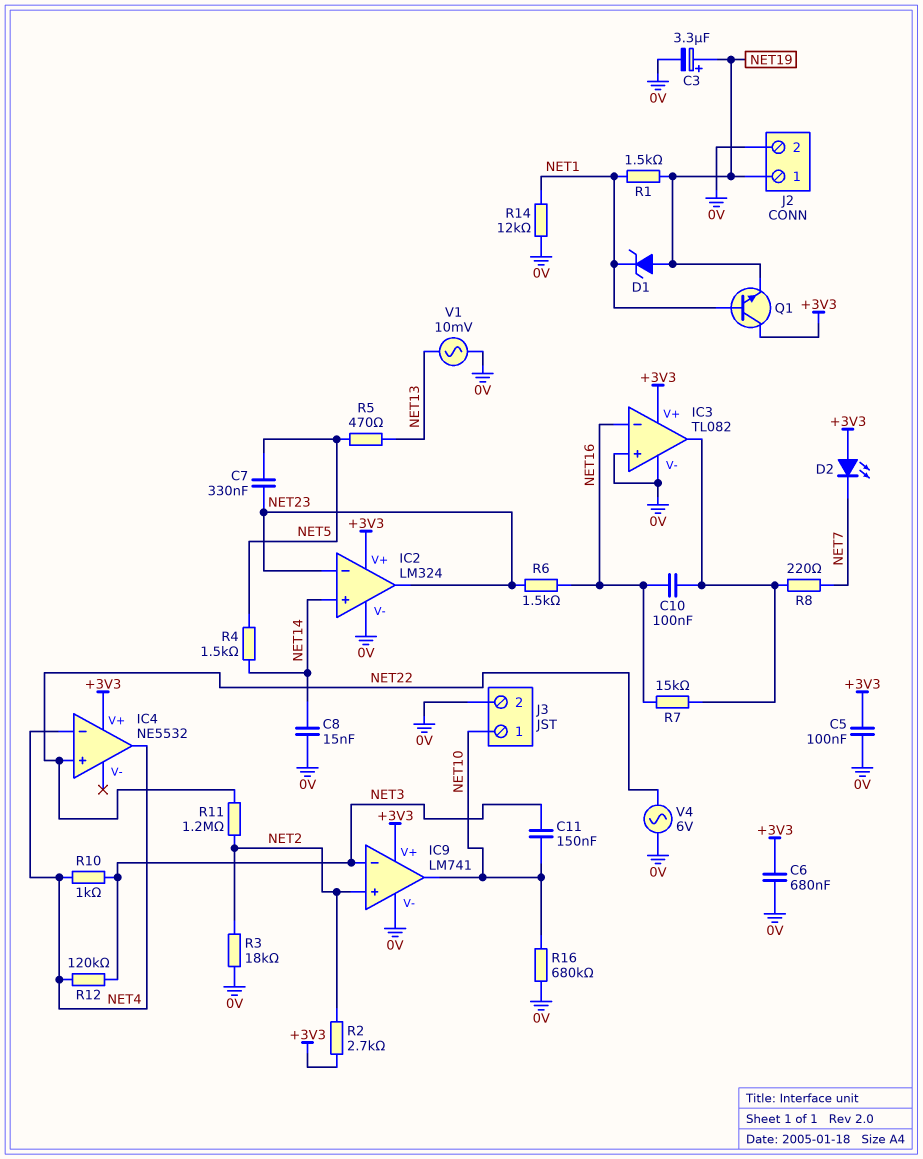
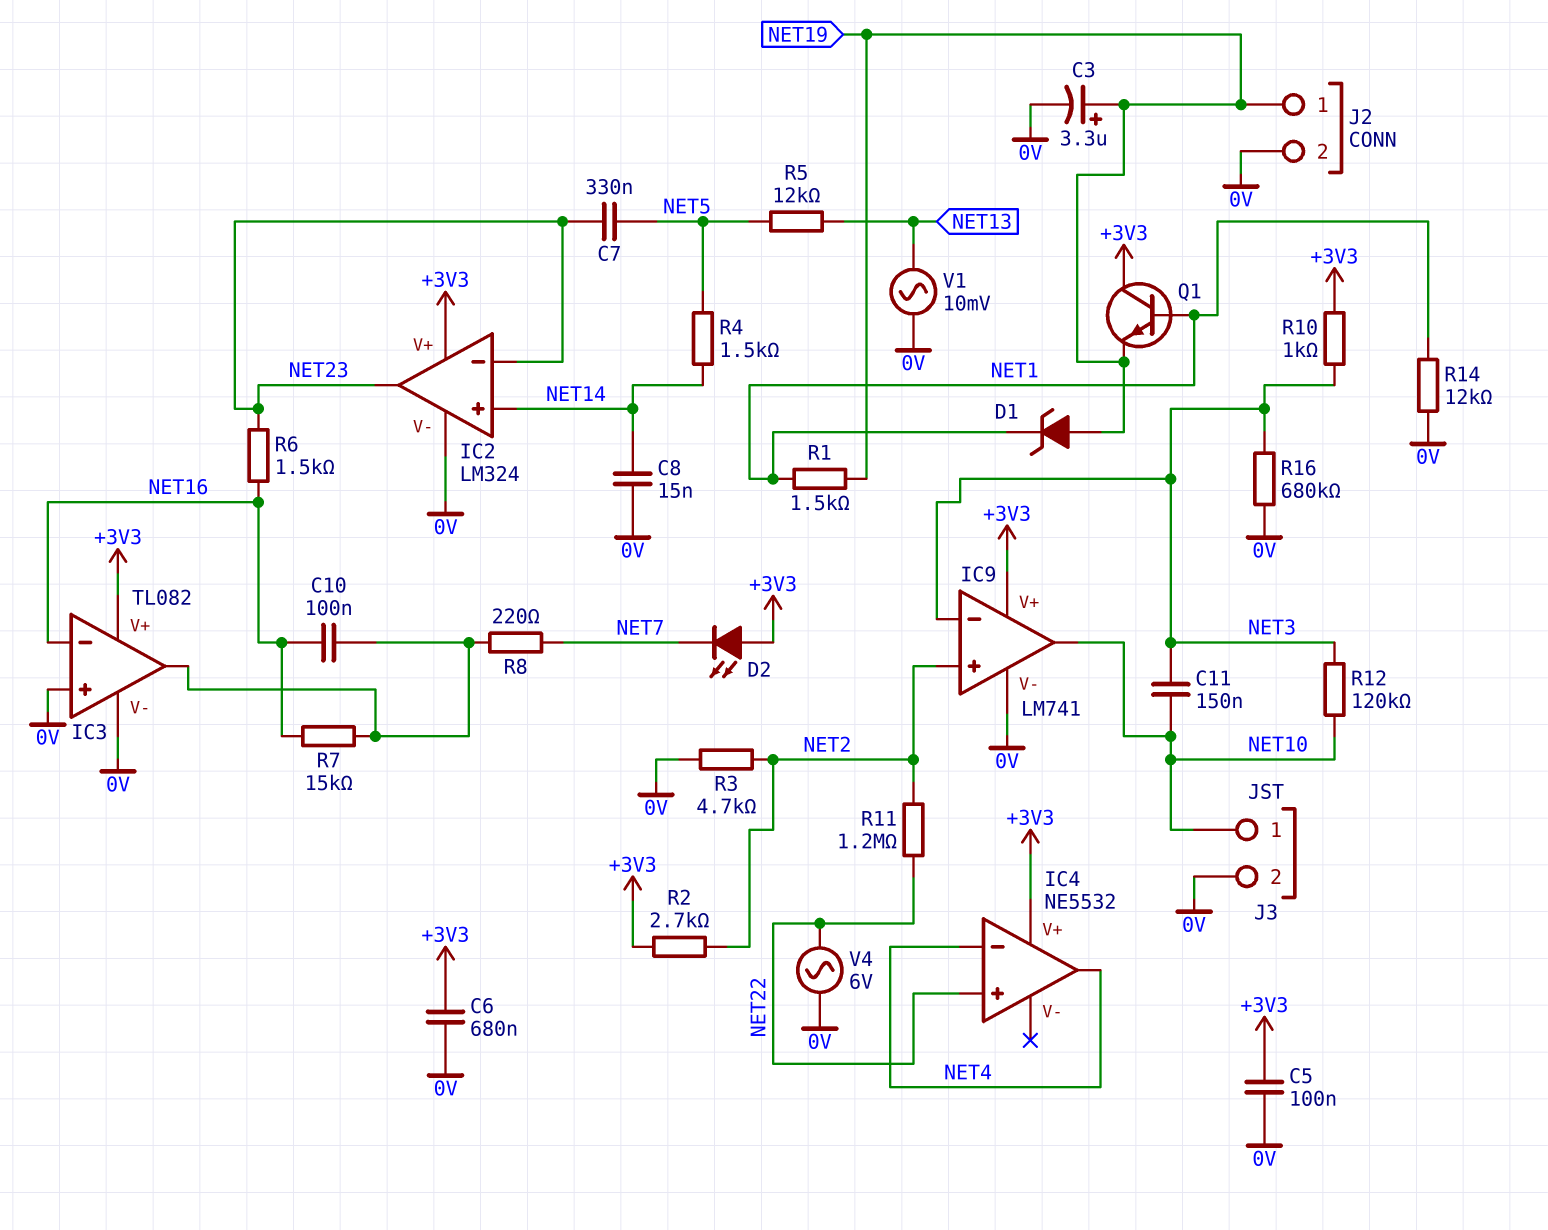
R3: 18k (0V, NET2) -> 4.7k (0V, NET2)
R5: 470 (NET5, NET13) -> 12k (NET5, NET13)
R10: 1k (NET3, NET4) -> 1k (+3V3, NET3)
R12: 120k (NET3, NET4) -> 120k (NET3, NET10)
R16: 680k (0V, NET10) -> 680k (0V, NET3)

